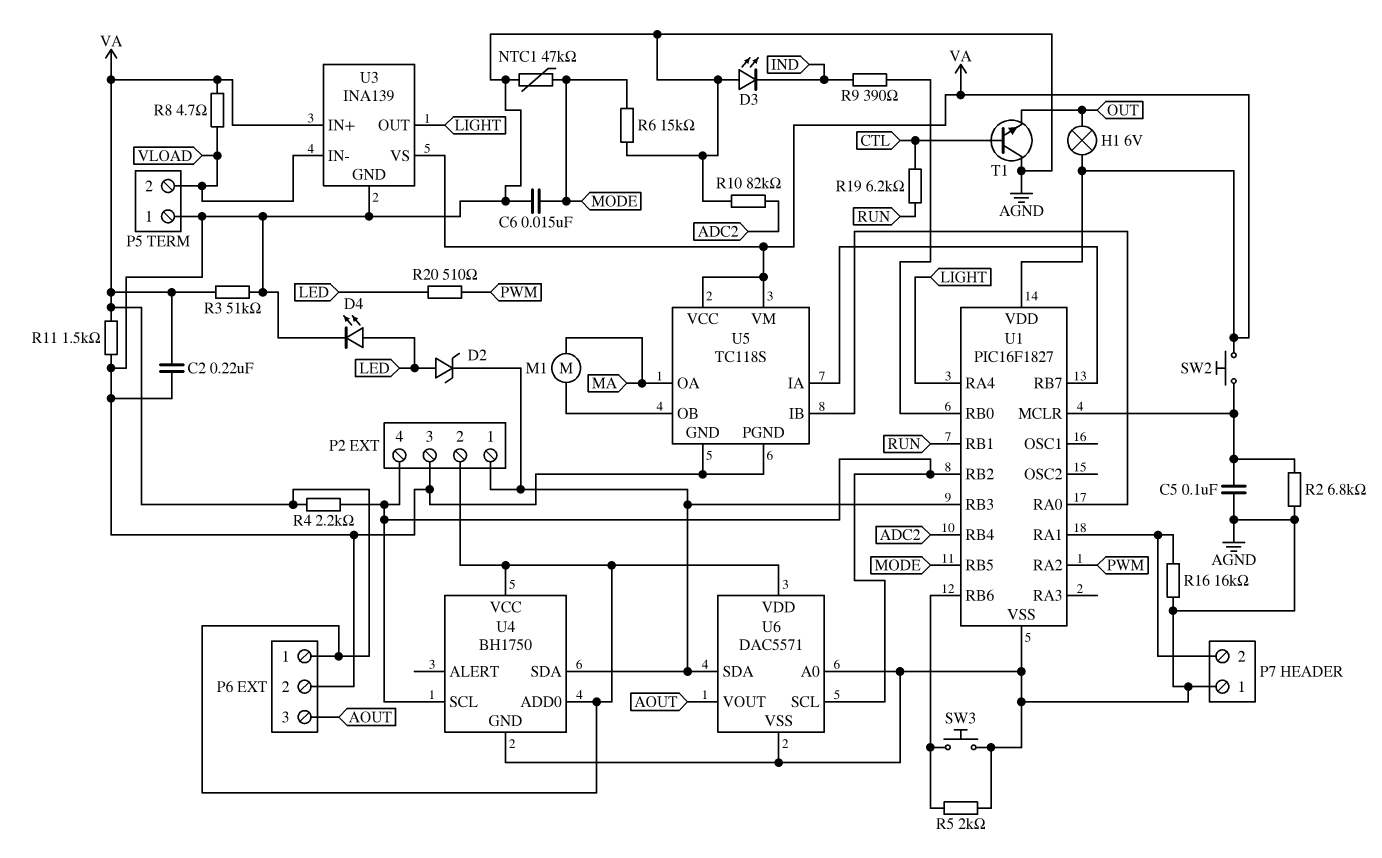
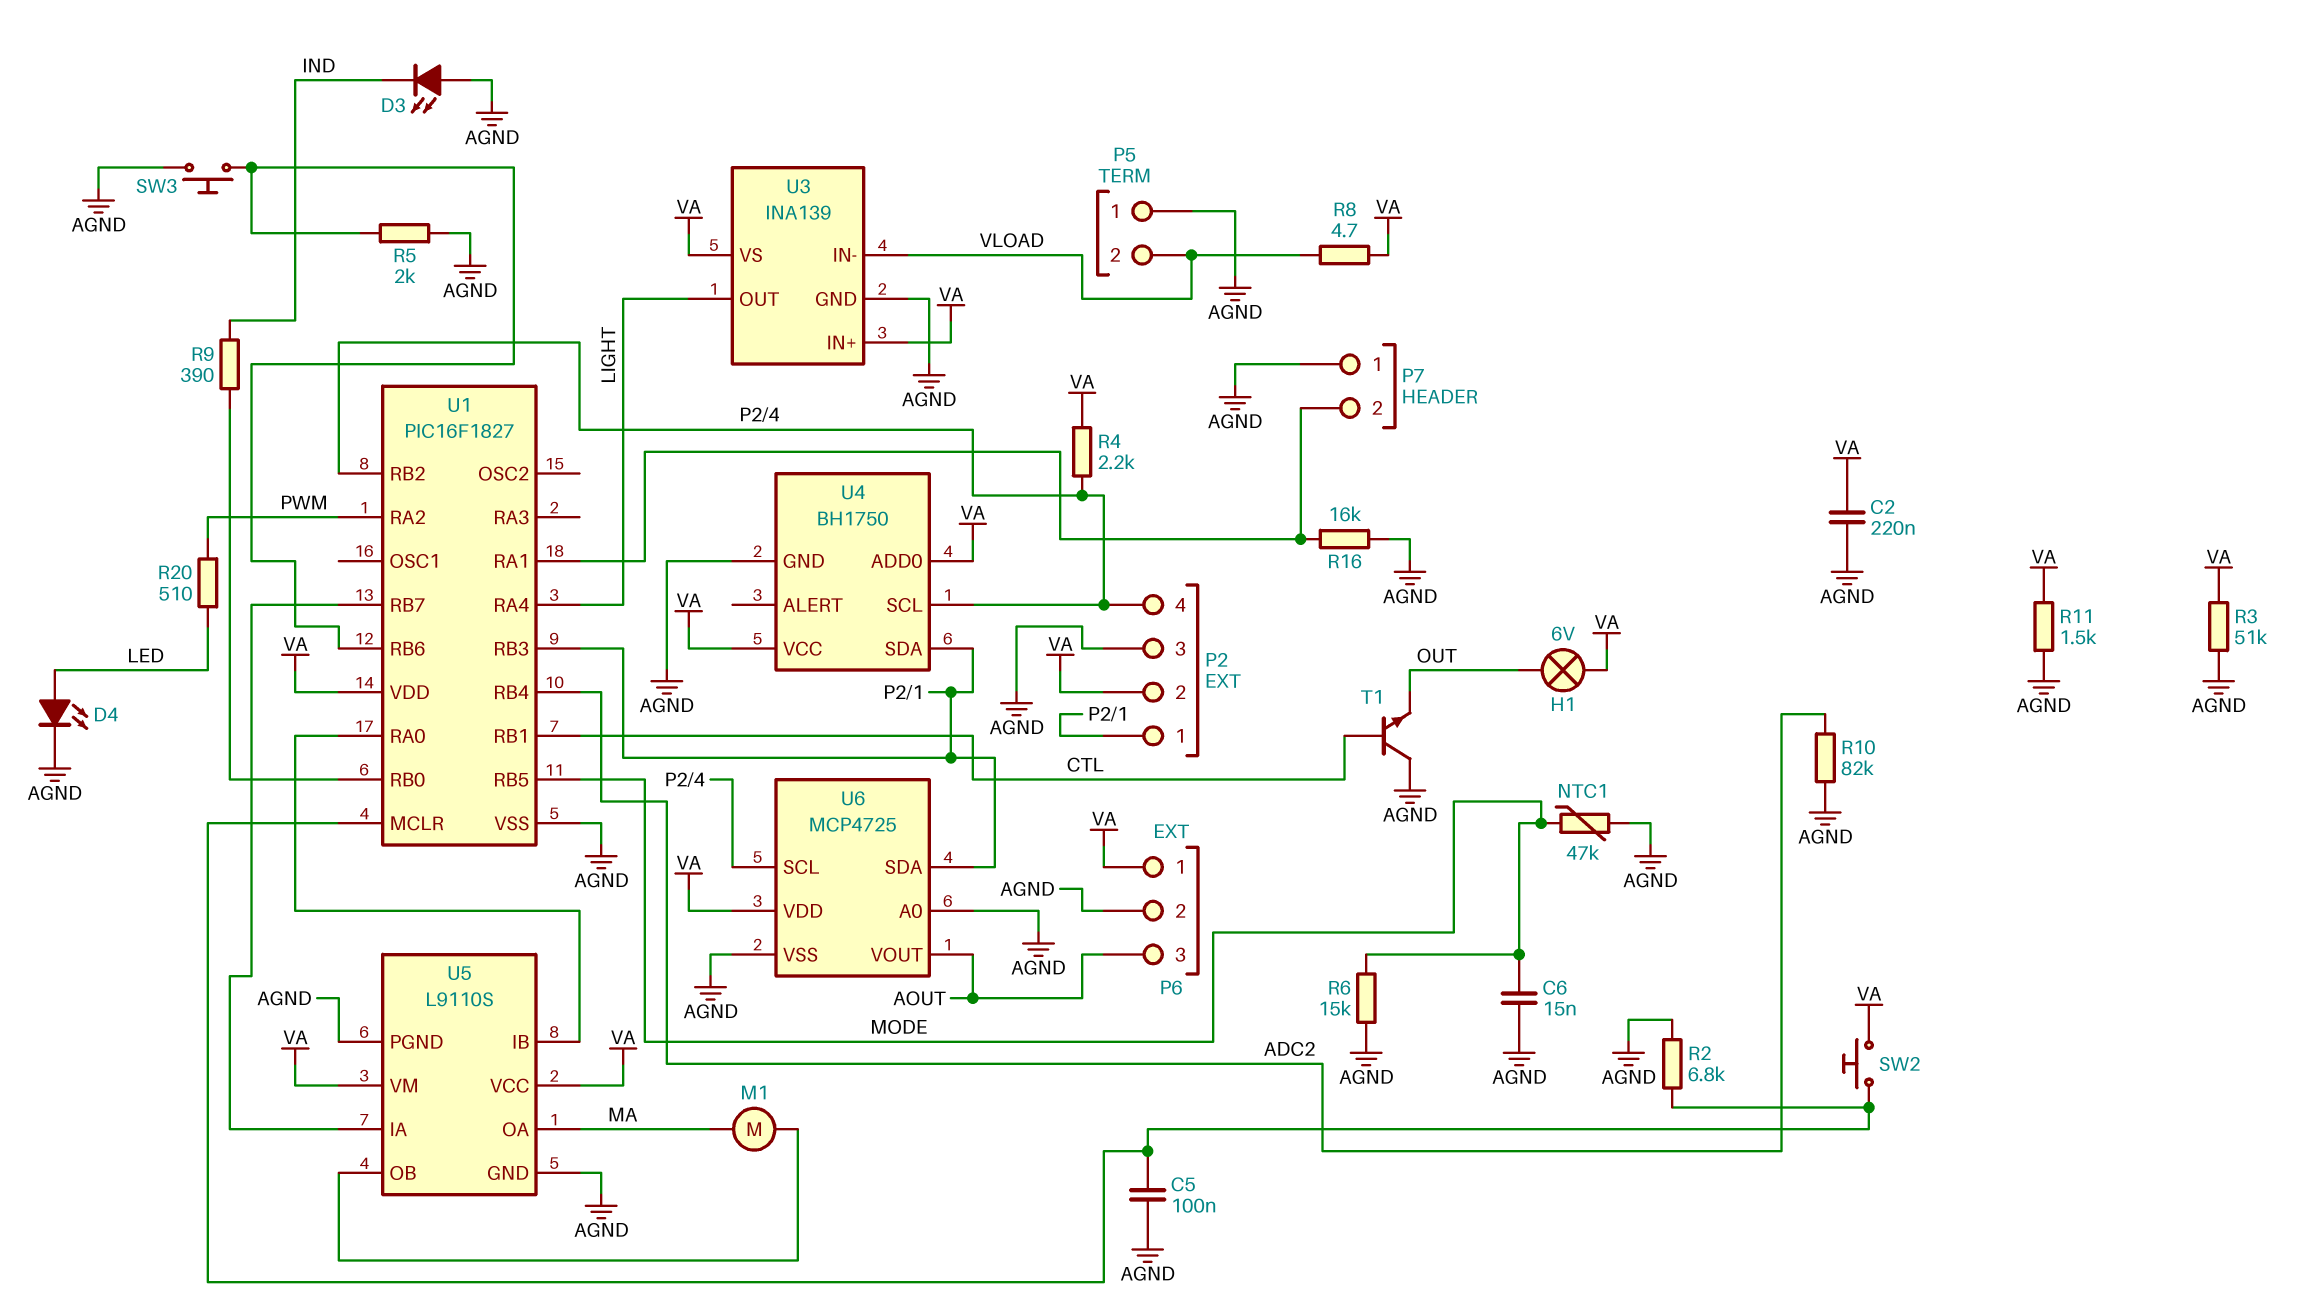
D2: zener (A LED, K P2/1) -> none
R19: 6.2k (CTL, RUN) -> none
U1 pin RB1: RUN -> CTL
U5: TC118S -> L9110S
U6: DAC5571 -> MCP4725

